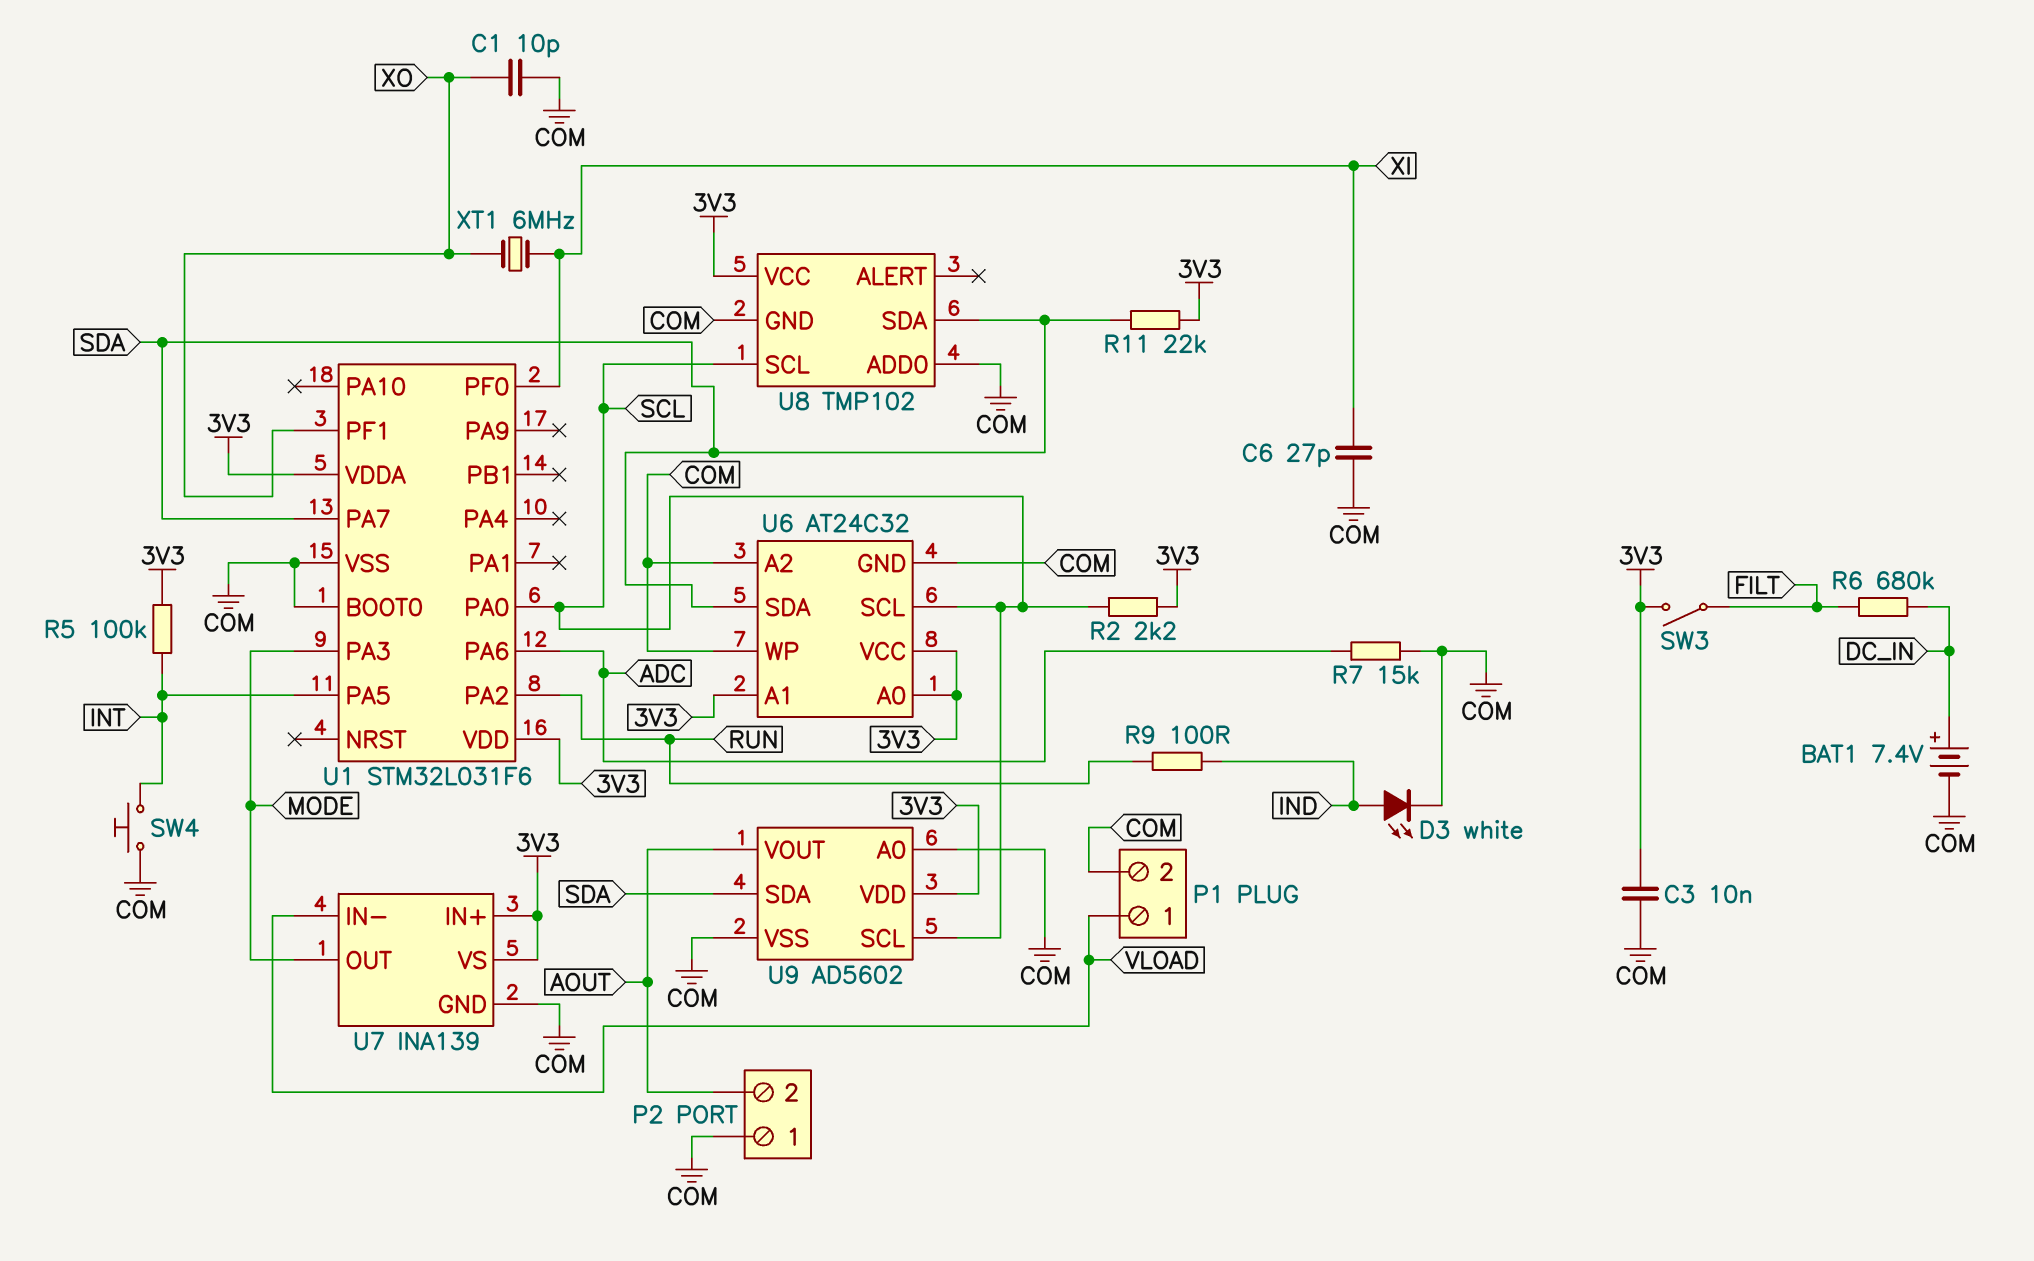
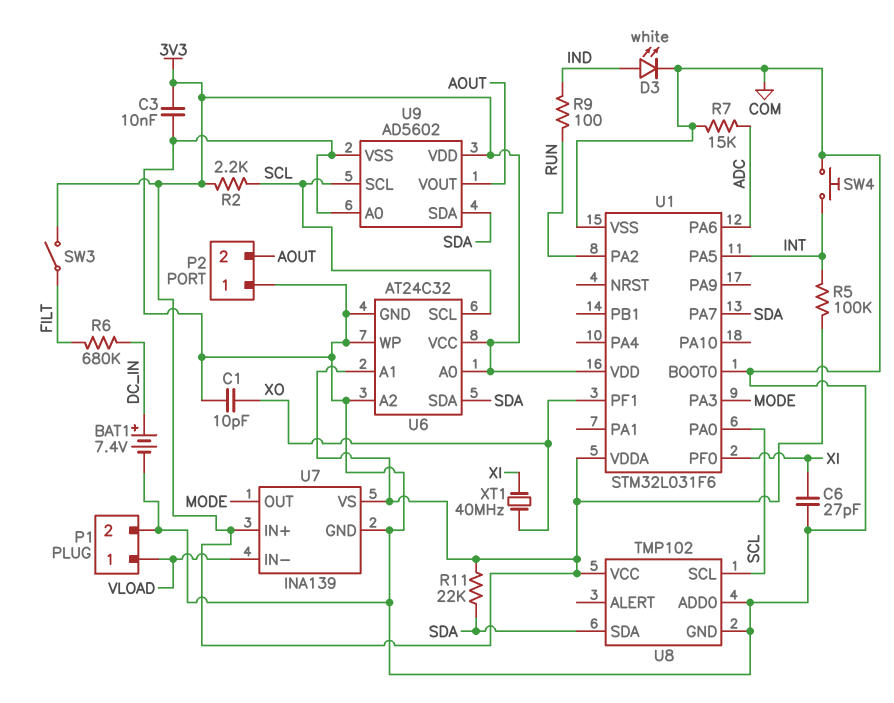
XT1: 6MHz (XI, XO) -> 40MHz (XI, XO)

